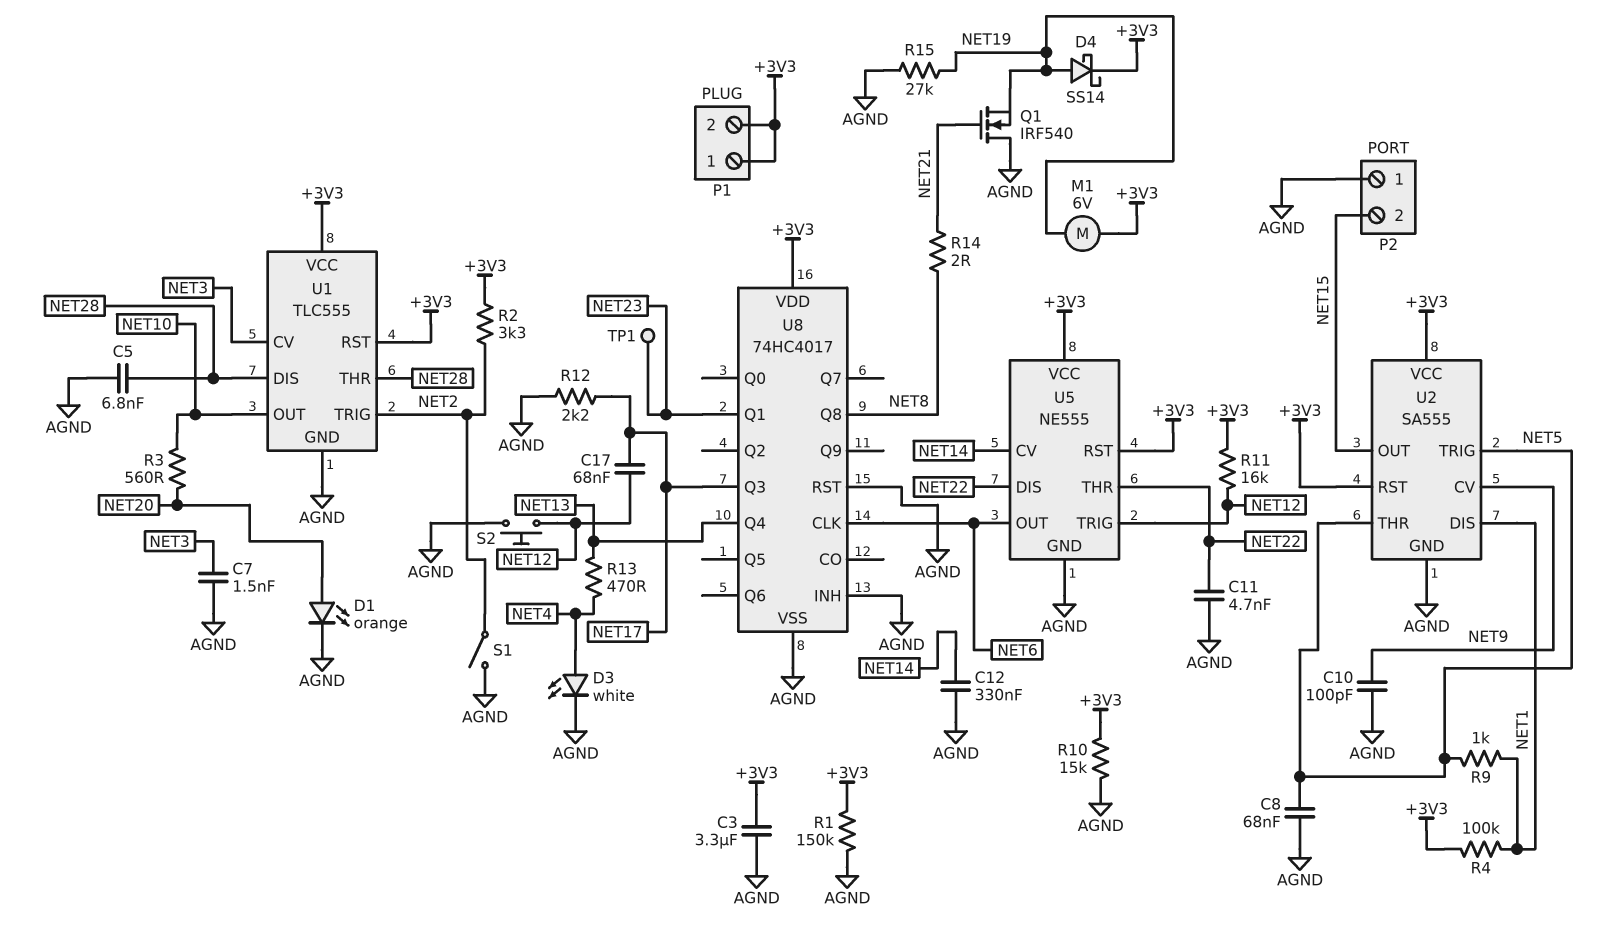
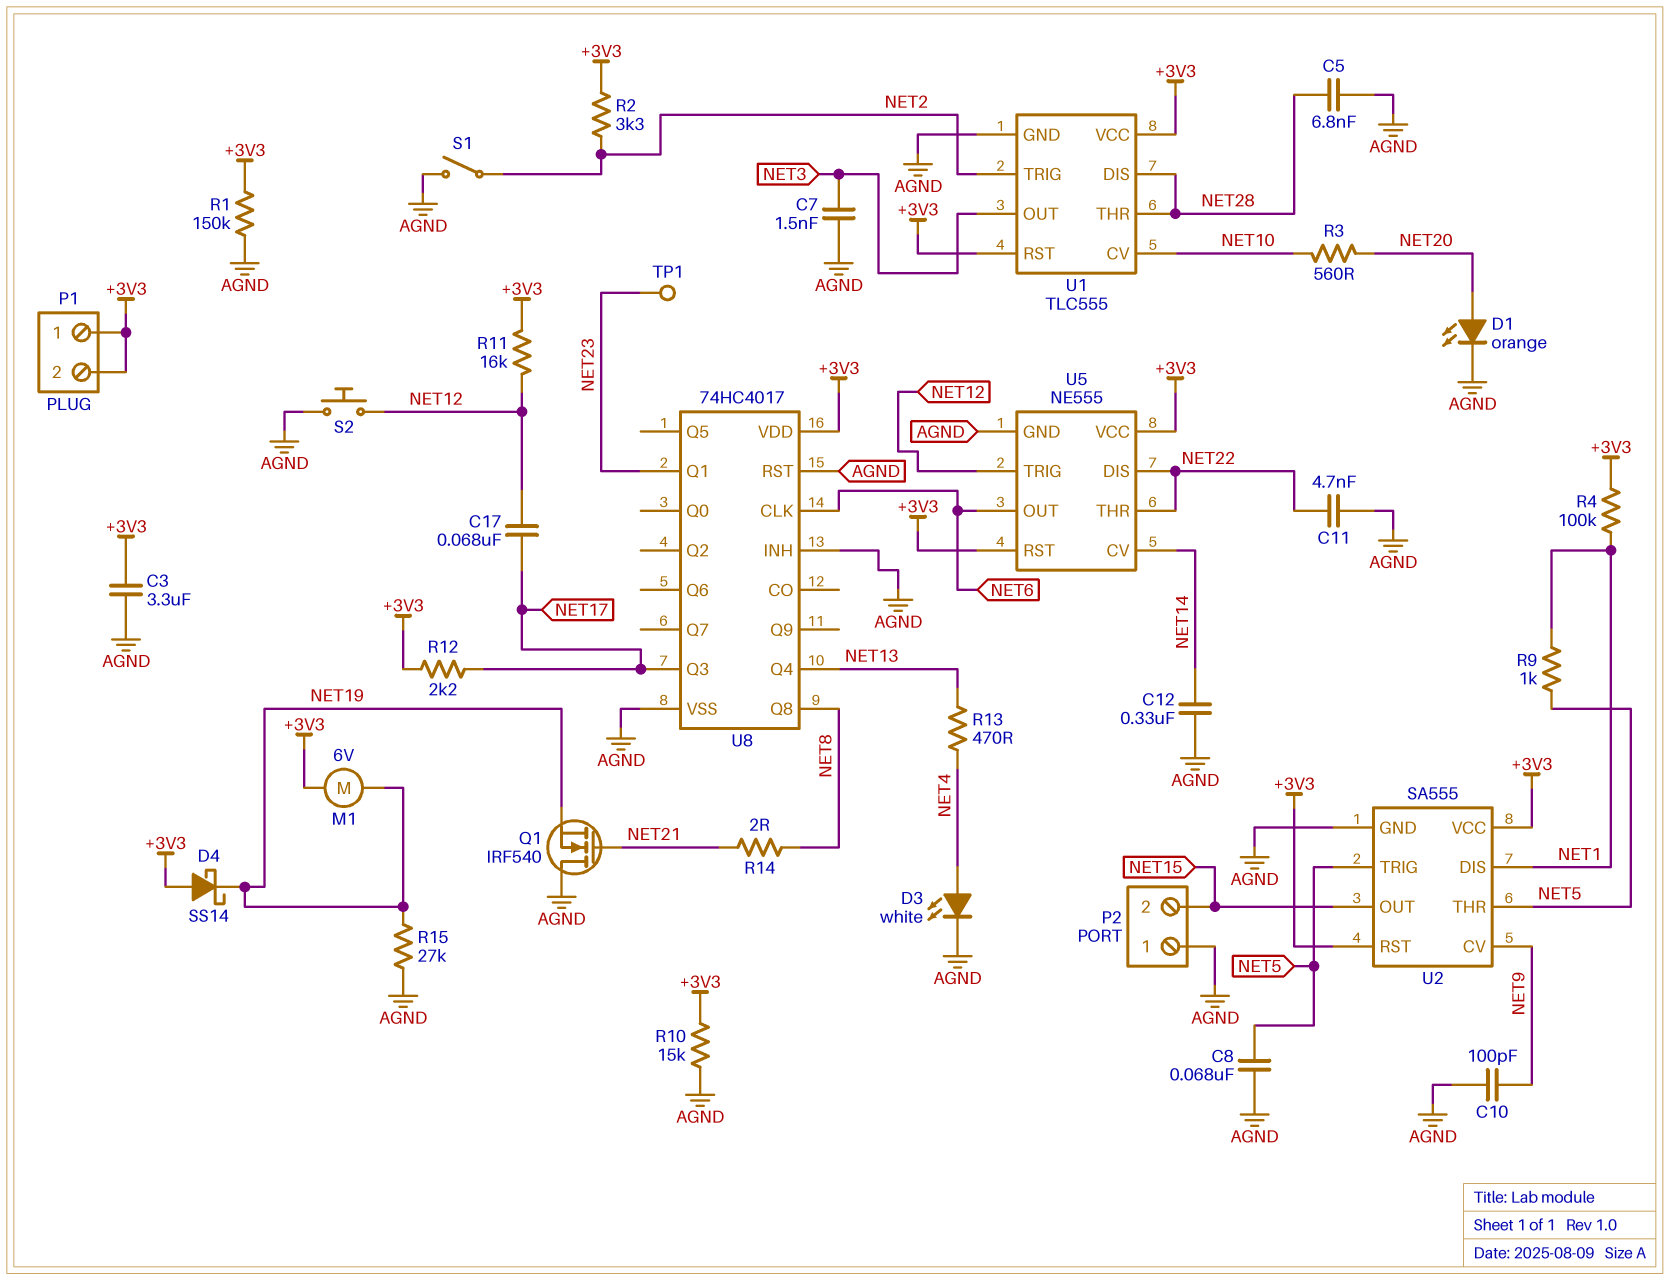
D4: schottky SS14 (A NET19, K +3V3) -> schottky SS14 (A +3V3, K NET19)
R12: 2.2k (AGND, NET17) -> 2.2k (+3V3, NET17)
U1 pin CV: NET3 -> NET10
U1 pin OUT: NET10 -> NET3

